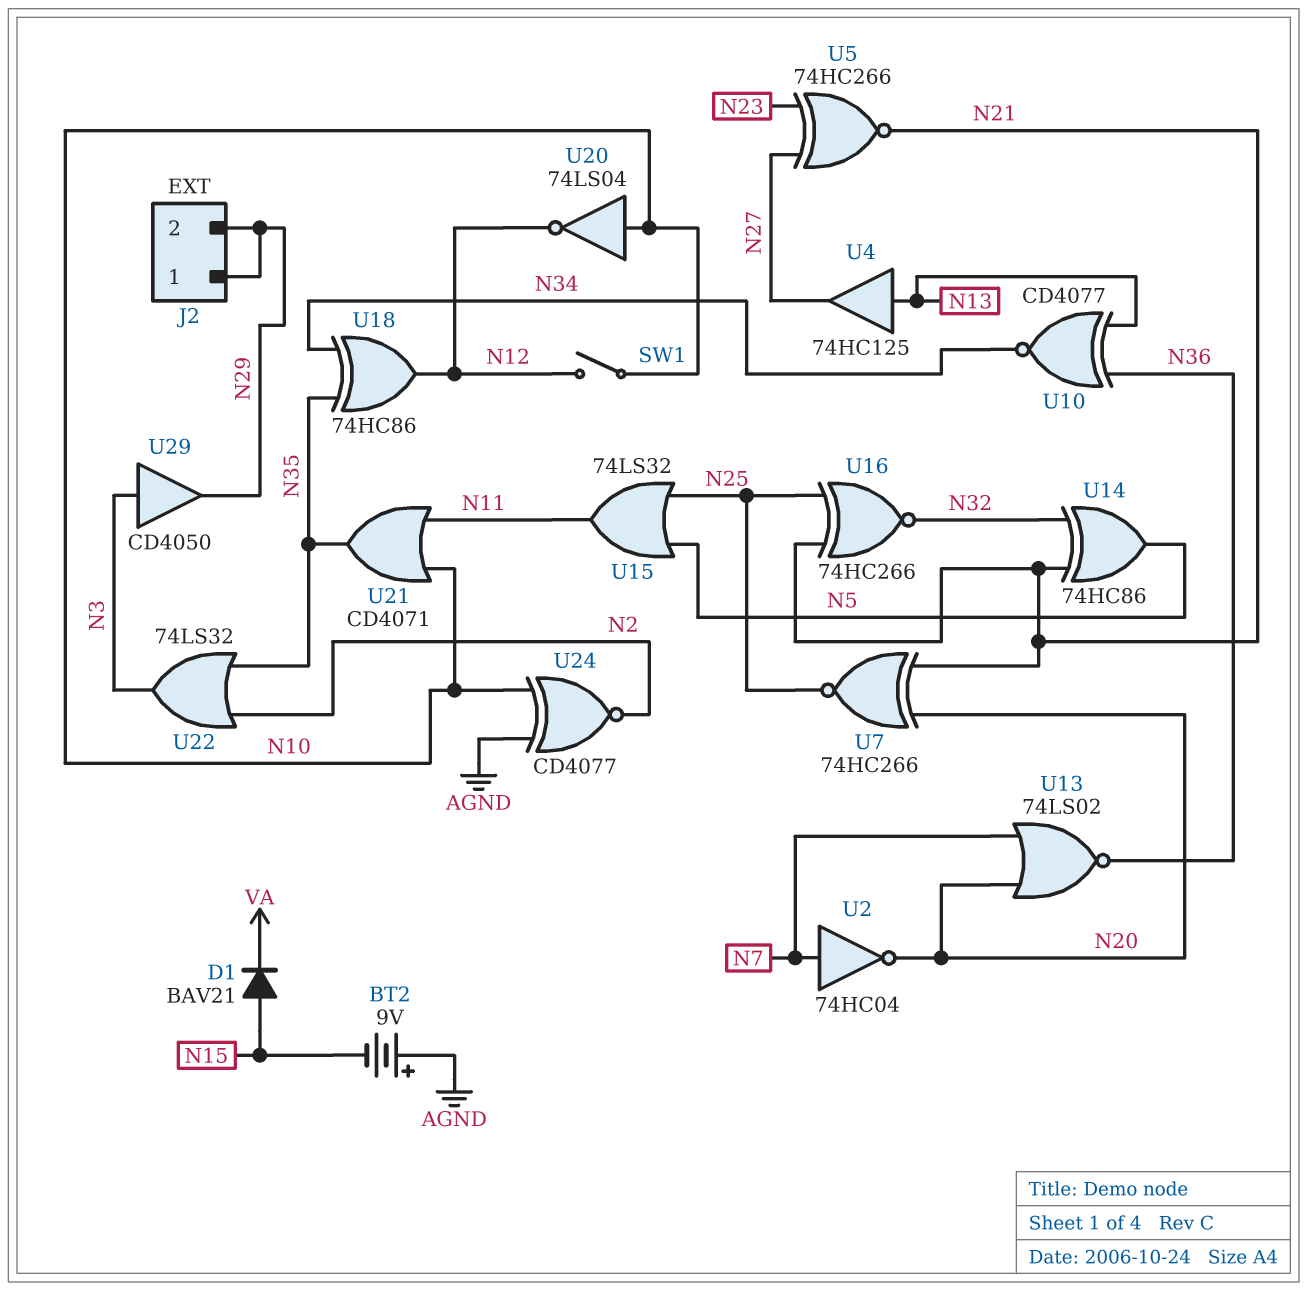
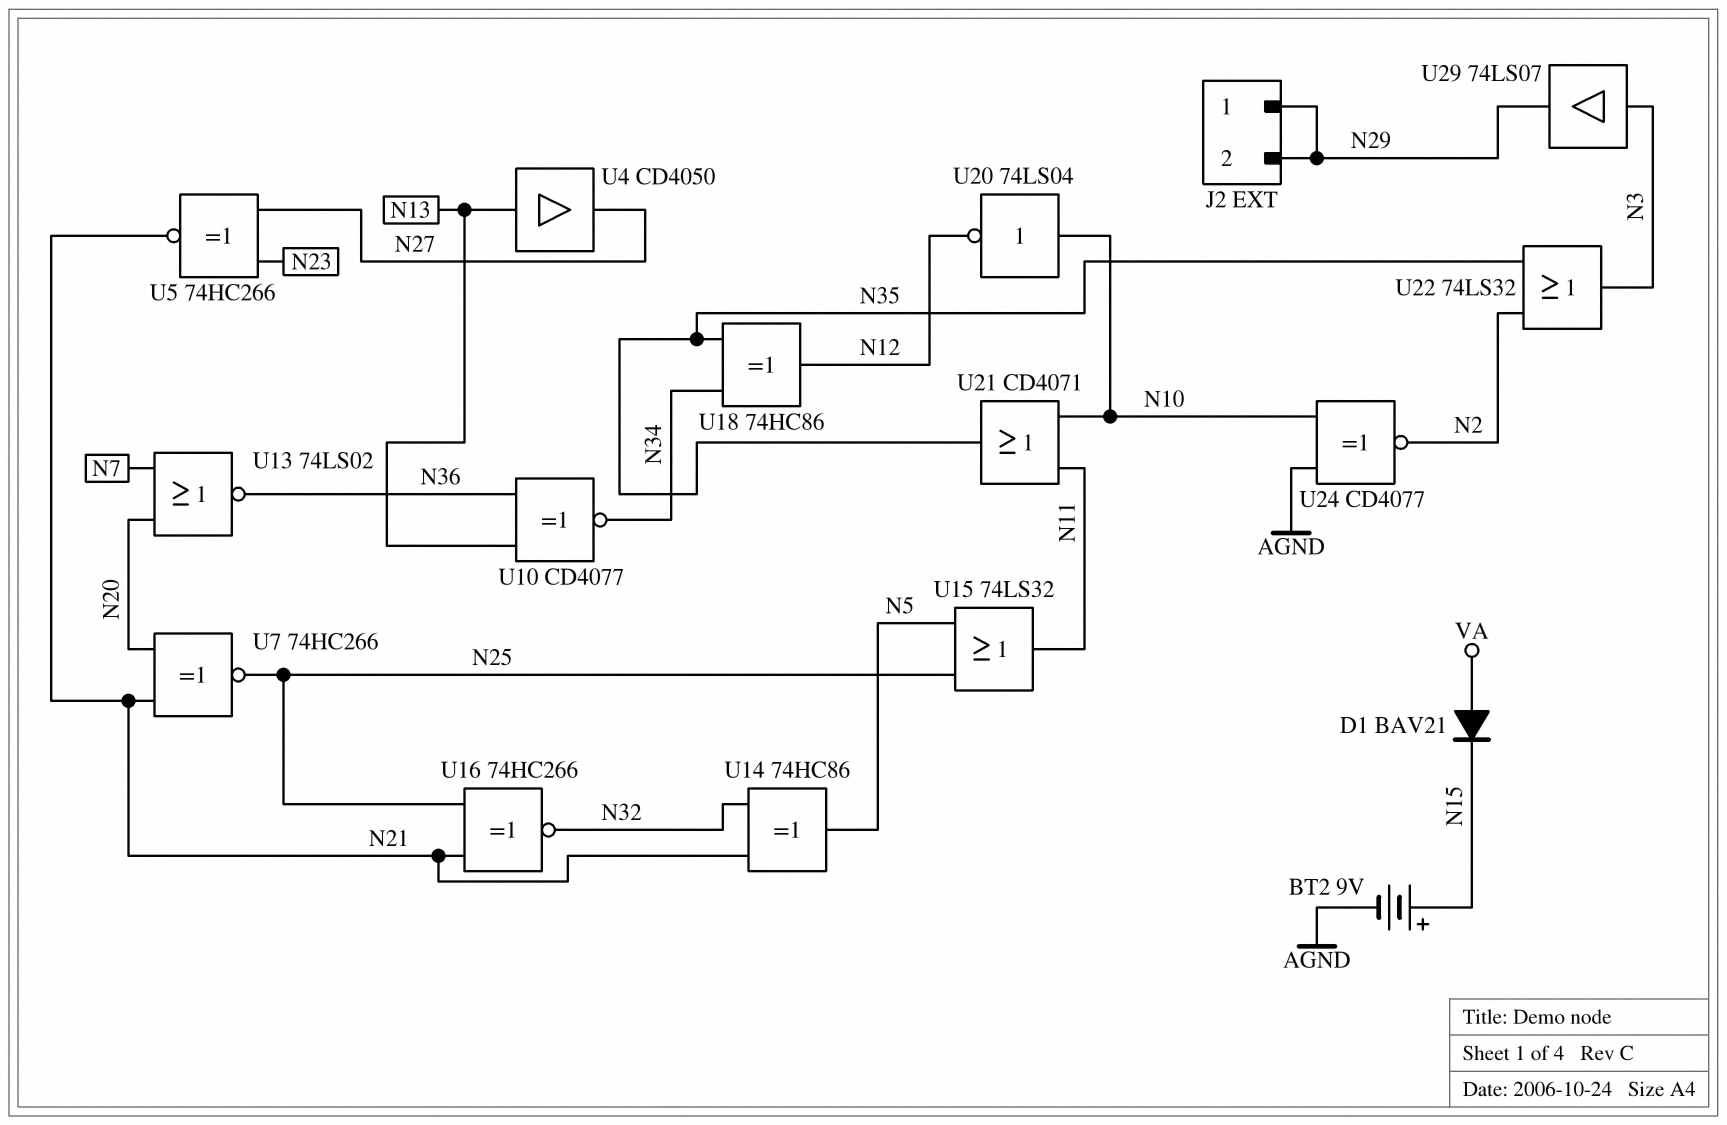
BT2: 9V (plus AGND, minus N15) -> 9V (plus N15, minus AGND)
D1: diode BAV21 (A N15, K VA) -> diode BAV21 (A VA, K N15)
SW1: switch (N10, N12) -> none
U2: NOT 74HC04 (in N7, out N20) -> none
U4: buffer 74HC125 (in N13, out N27) -> buffer CD4050 (in N13, out N27)
U29: buffer CD4050 (in N3, out N29) -> buffer 74LS07 (in N3, out N29)

